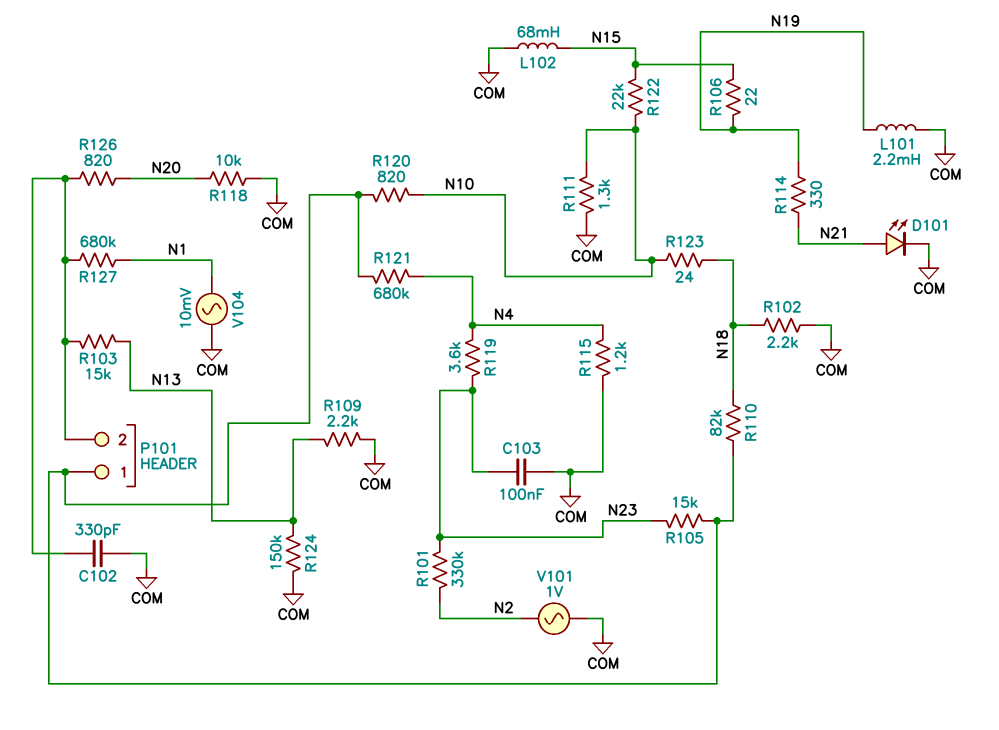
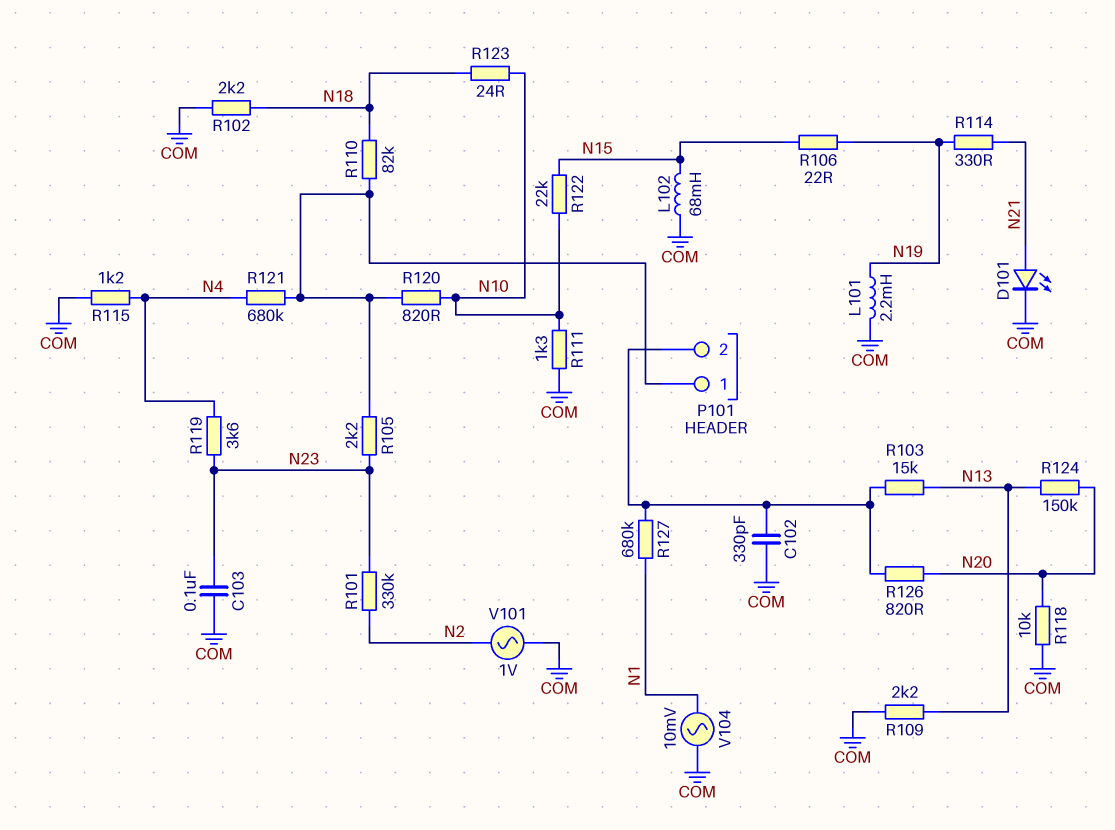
R105: 15k (N23, P101/1) -> 2.2k (N23, P101/1)
R124: 150k (COM, N13) -> 150k (N13, N20)

